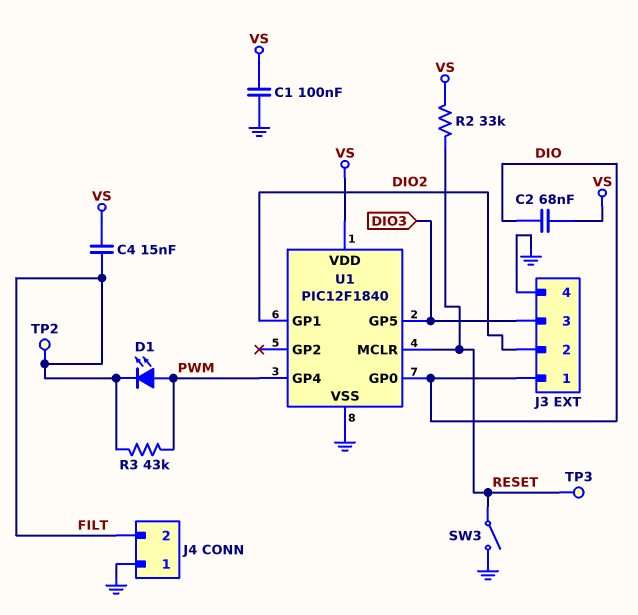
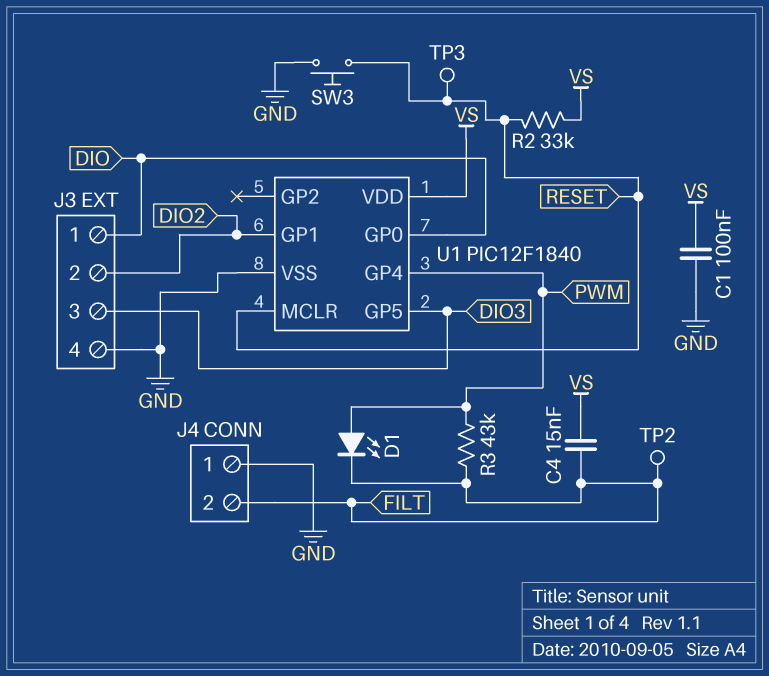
C2: 68nF (DIO, VS) -> none
SW3: switch (GND, RESET) -> button (GND, RESET)

